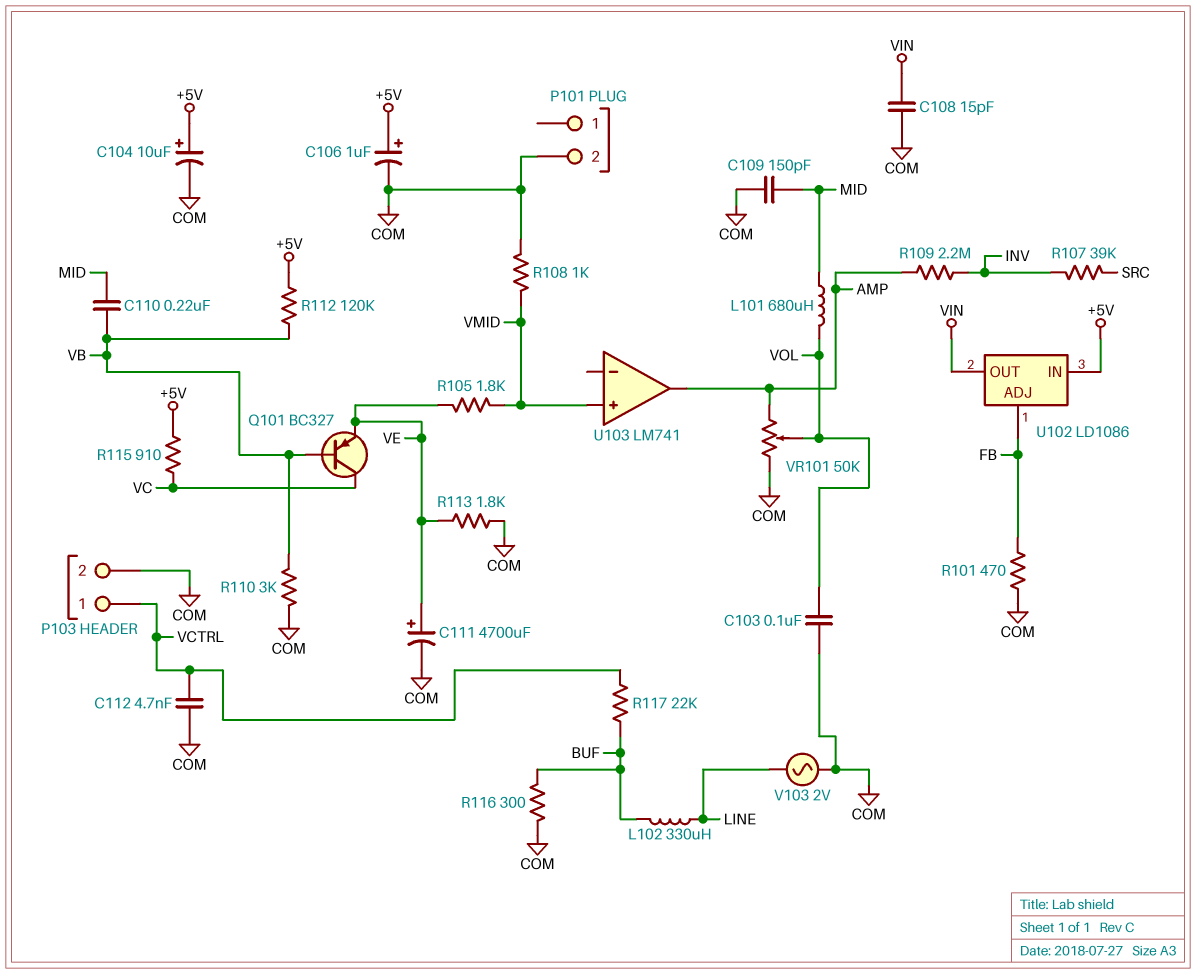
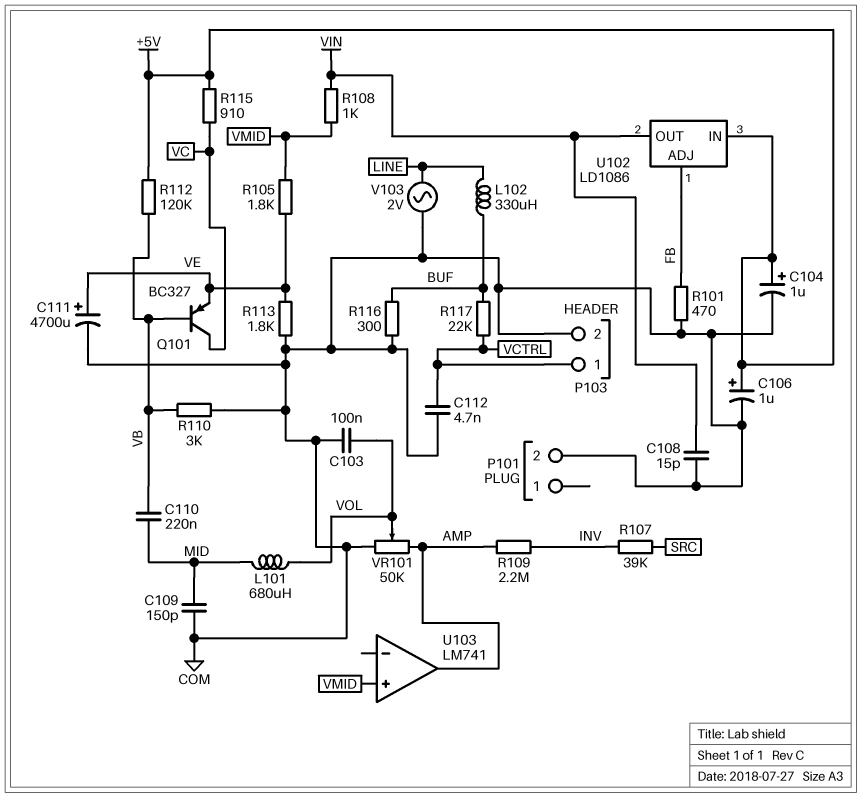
C104: 10uF (plus +5V, minus COM) -> 1uF (plus +5V, minus COM)
R108: 1k (COM, VMID) -> 1k (VIN, VMID)

